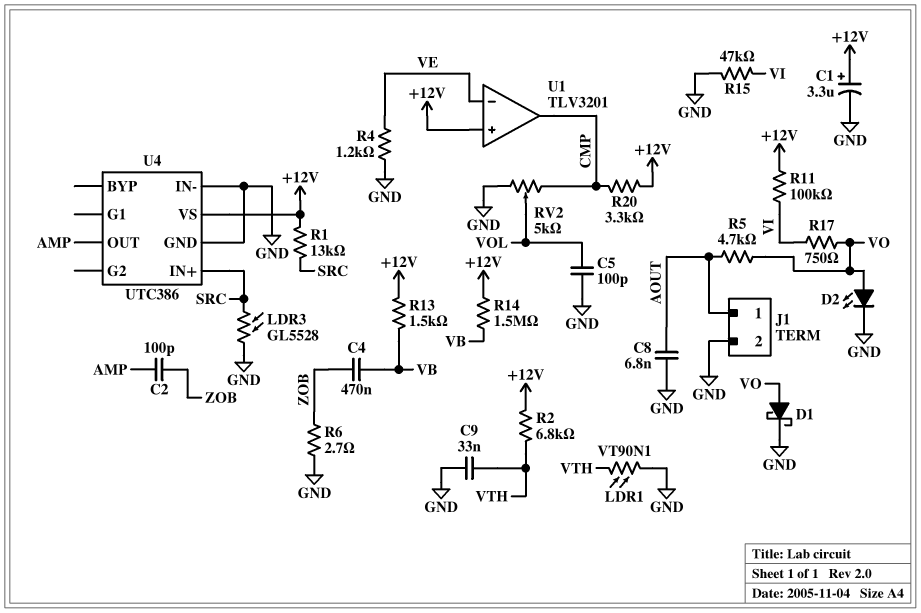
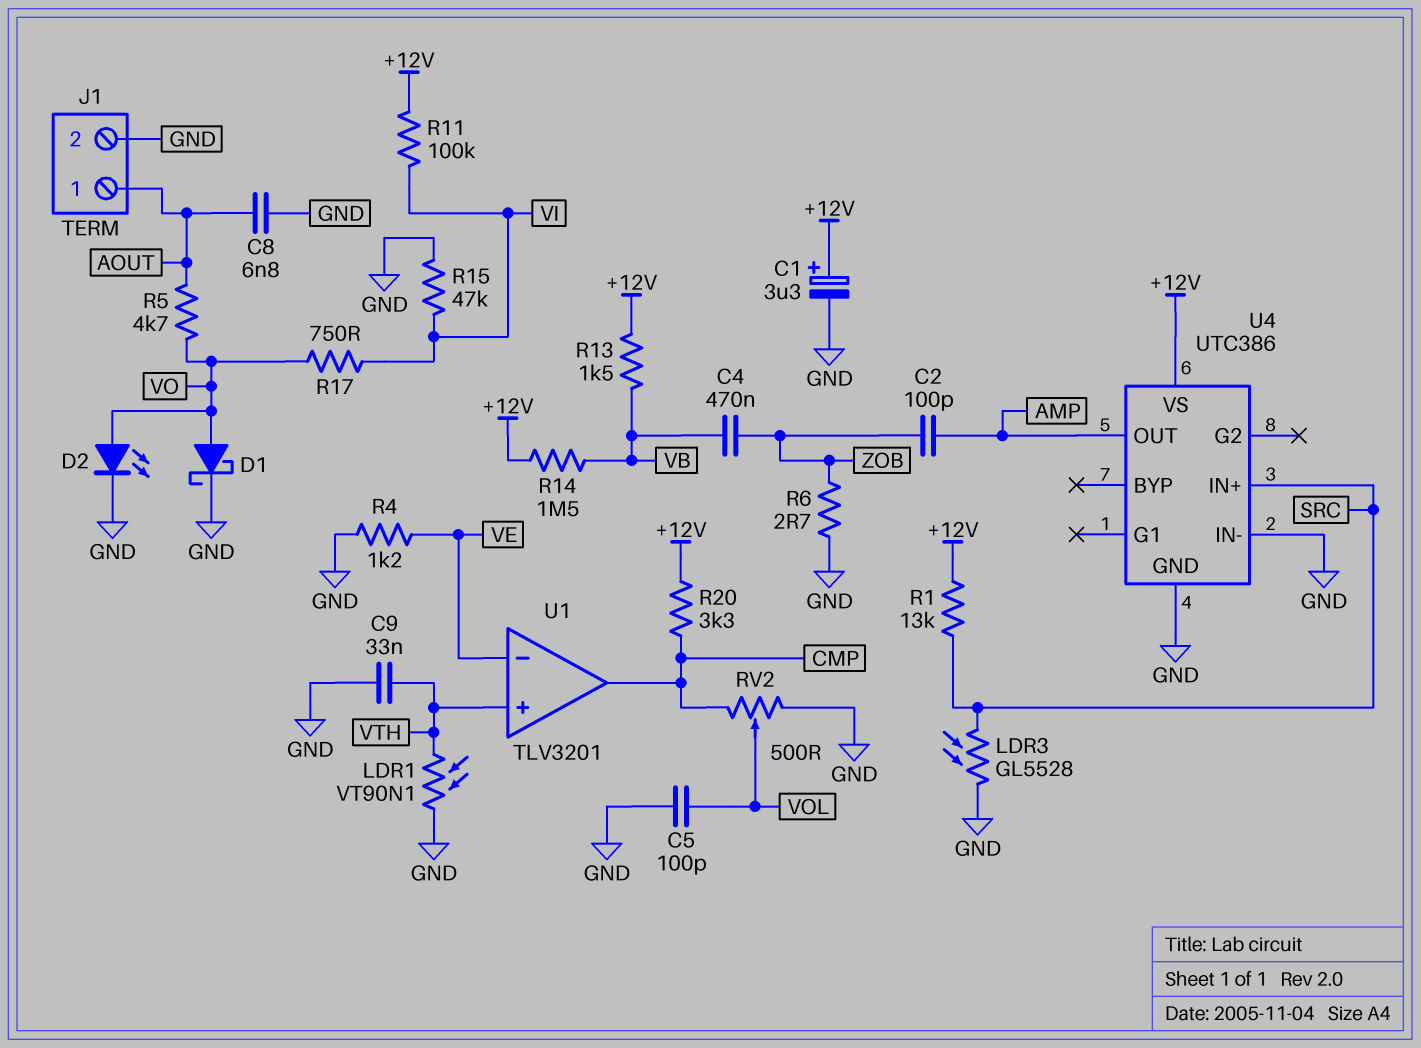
R2: 6.8k (+12V, VTH) -> none
RV2: 5k (CMP, GND, wiper VOL) -> 500 (CMP, GND, wiper VOL)
U1 pin in+: +12V -> VTH

